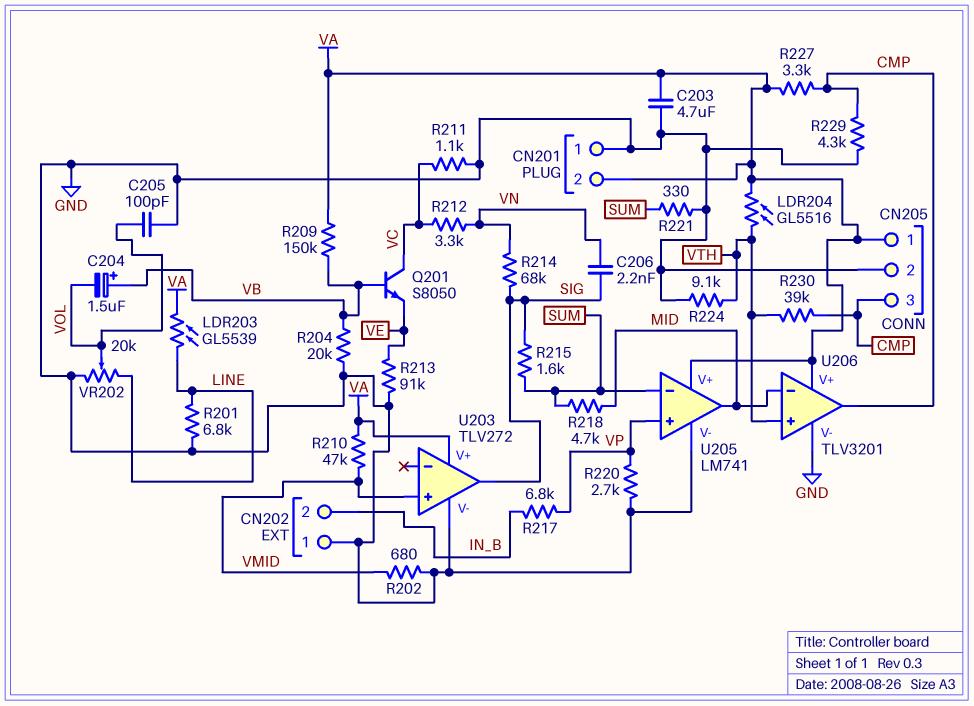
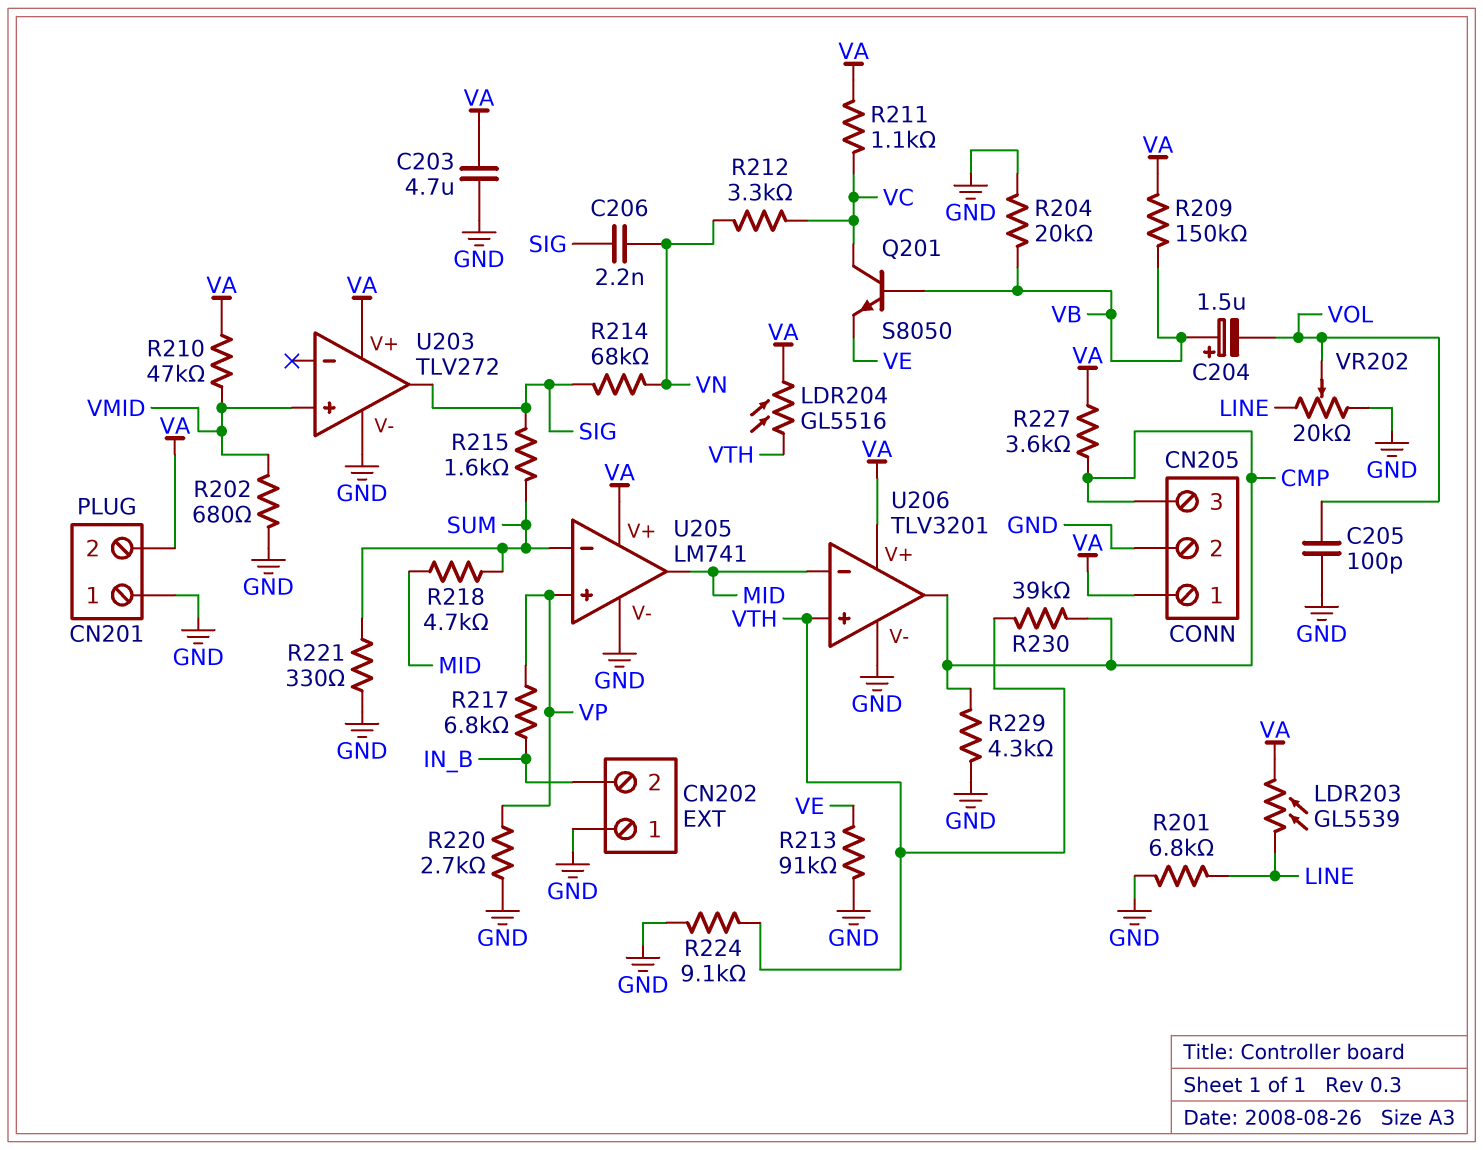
R211: 1.1k (GND, VC) -> 1.1k (VA, VC)
R227: 3.3k (CMP, VA) -> 3.6k (CMP, VA)

